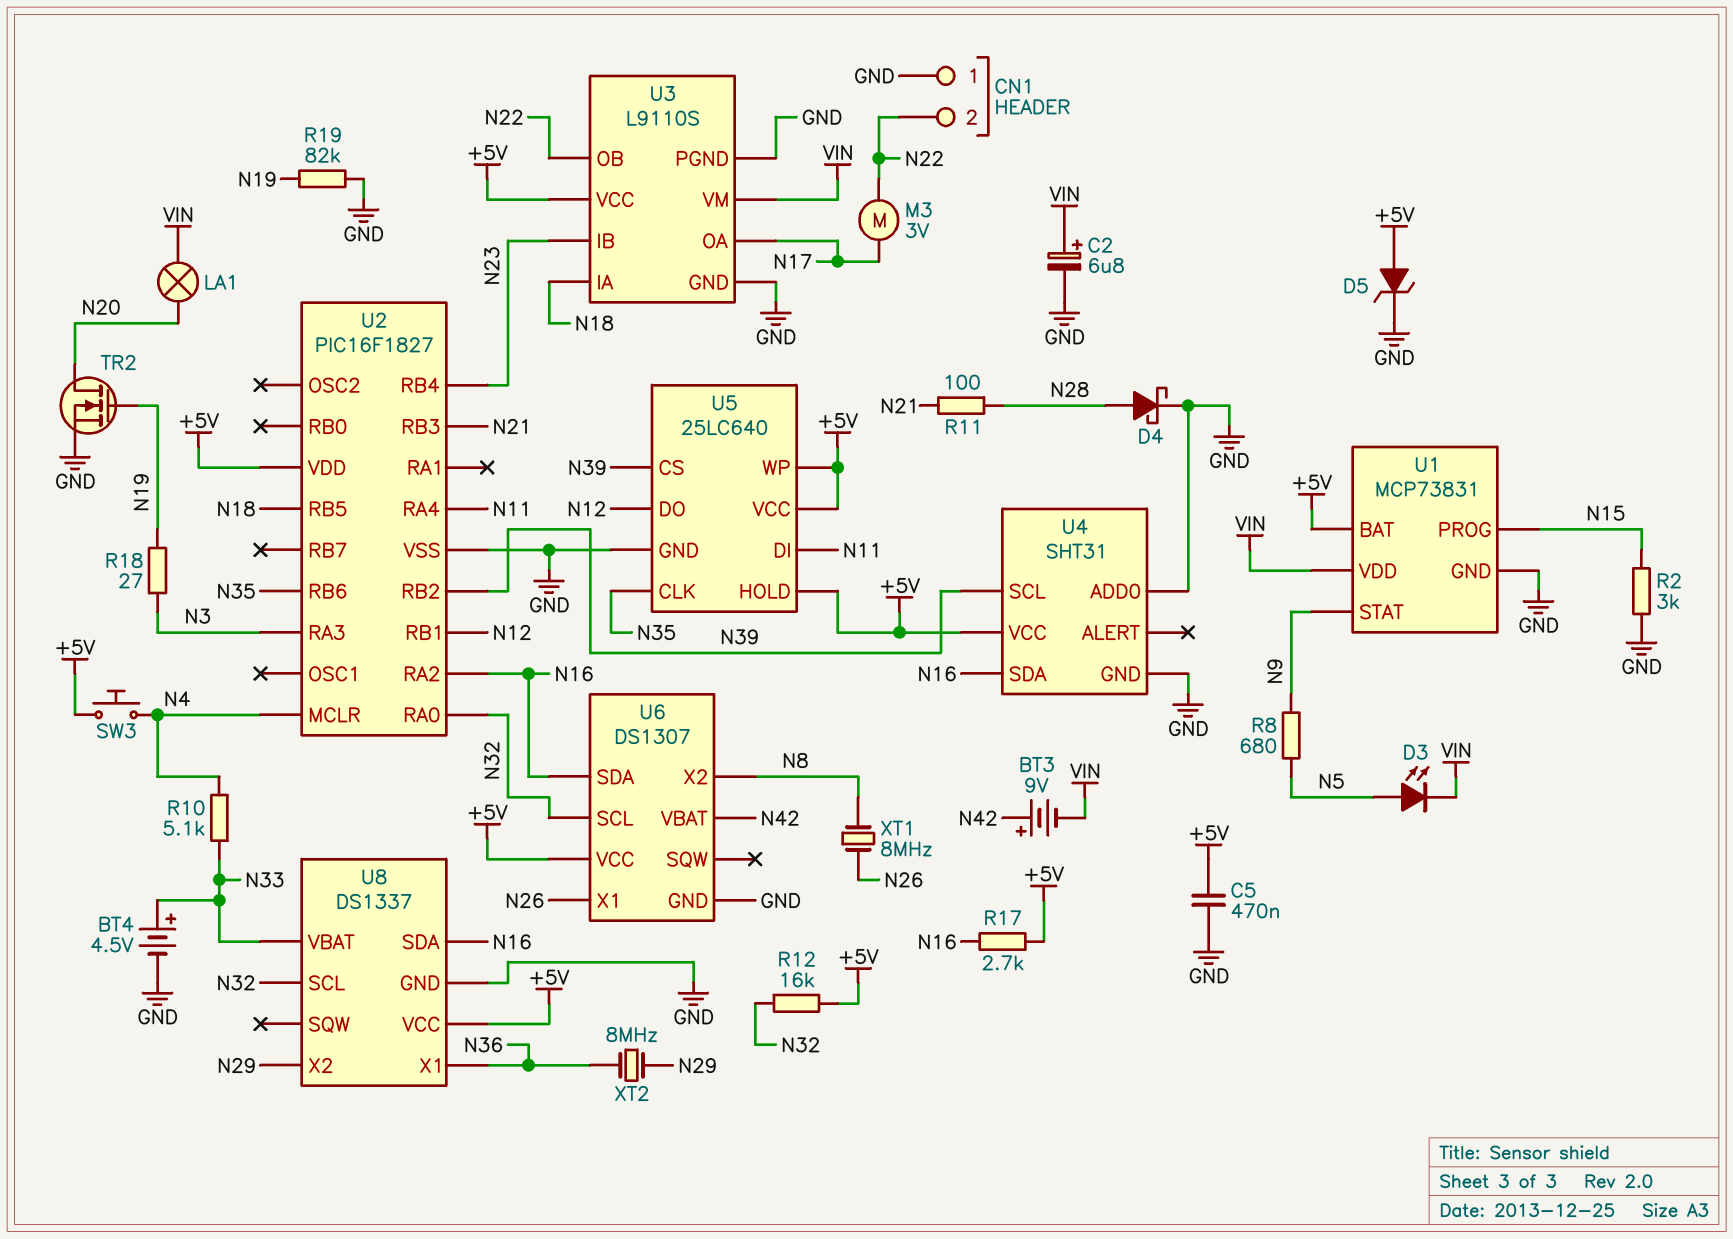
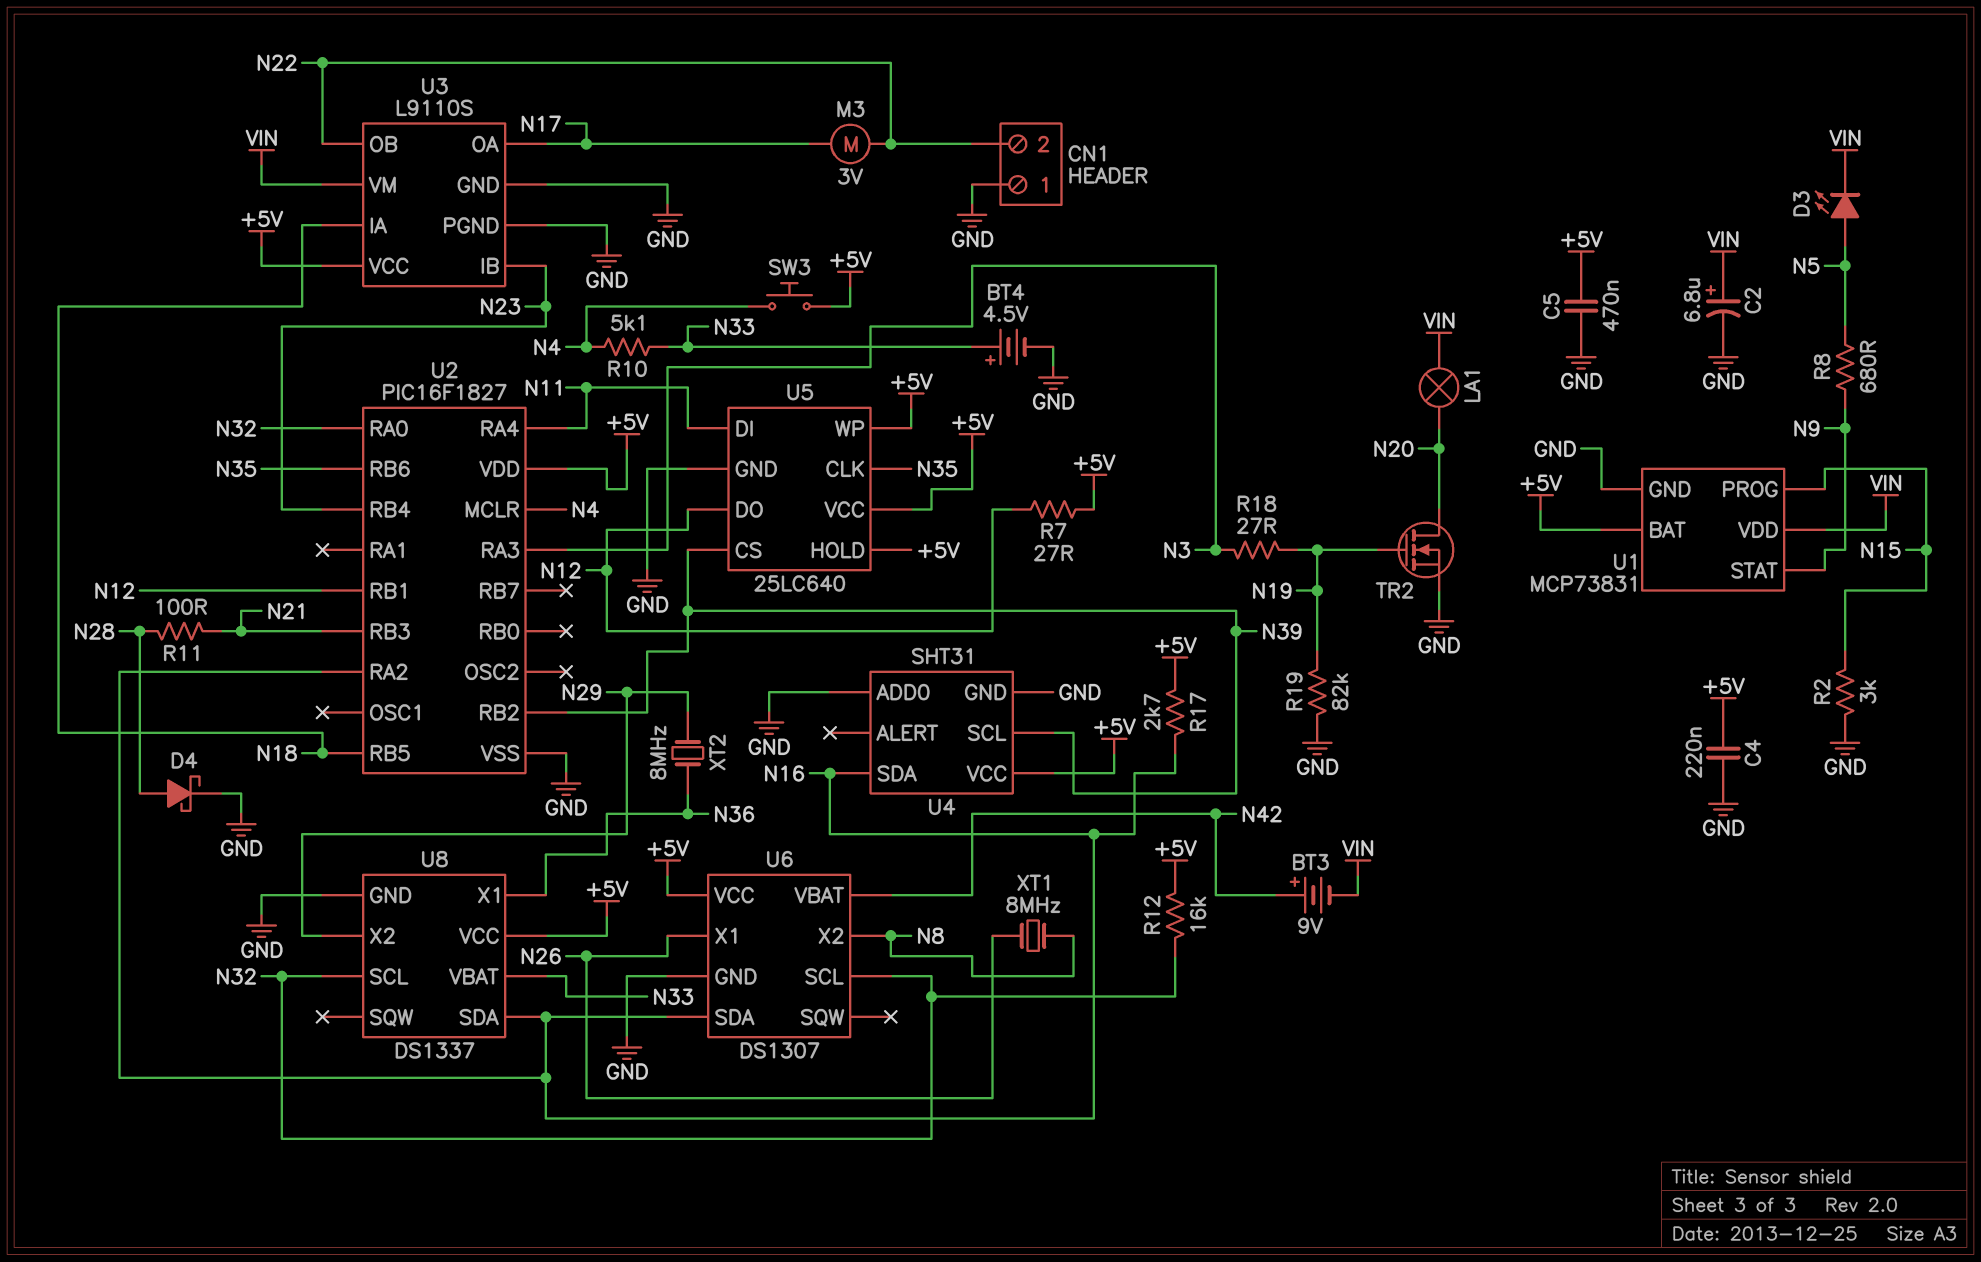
C4: none -> 220nF (+5V, GND)
D5: zener (A +5V, K GND) -> none
R7: none -> 27 (+5V, N12)

